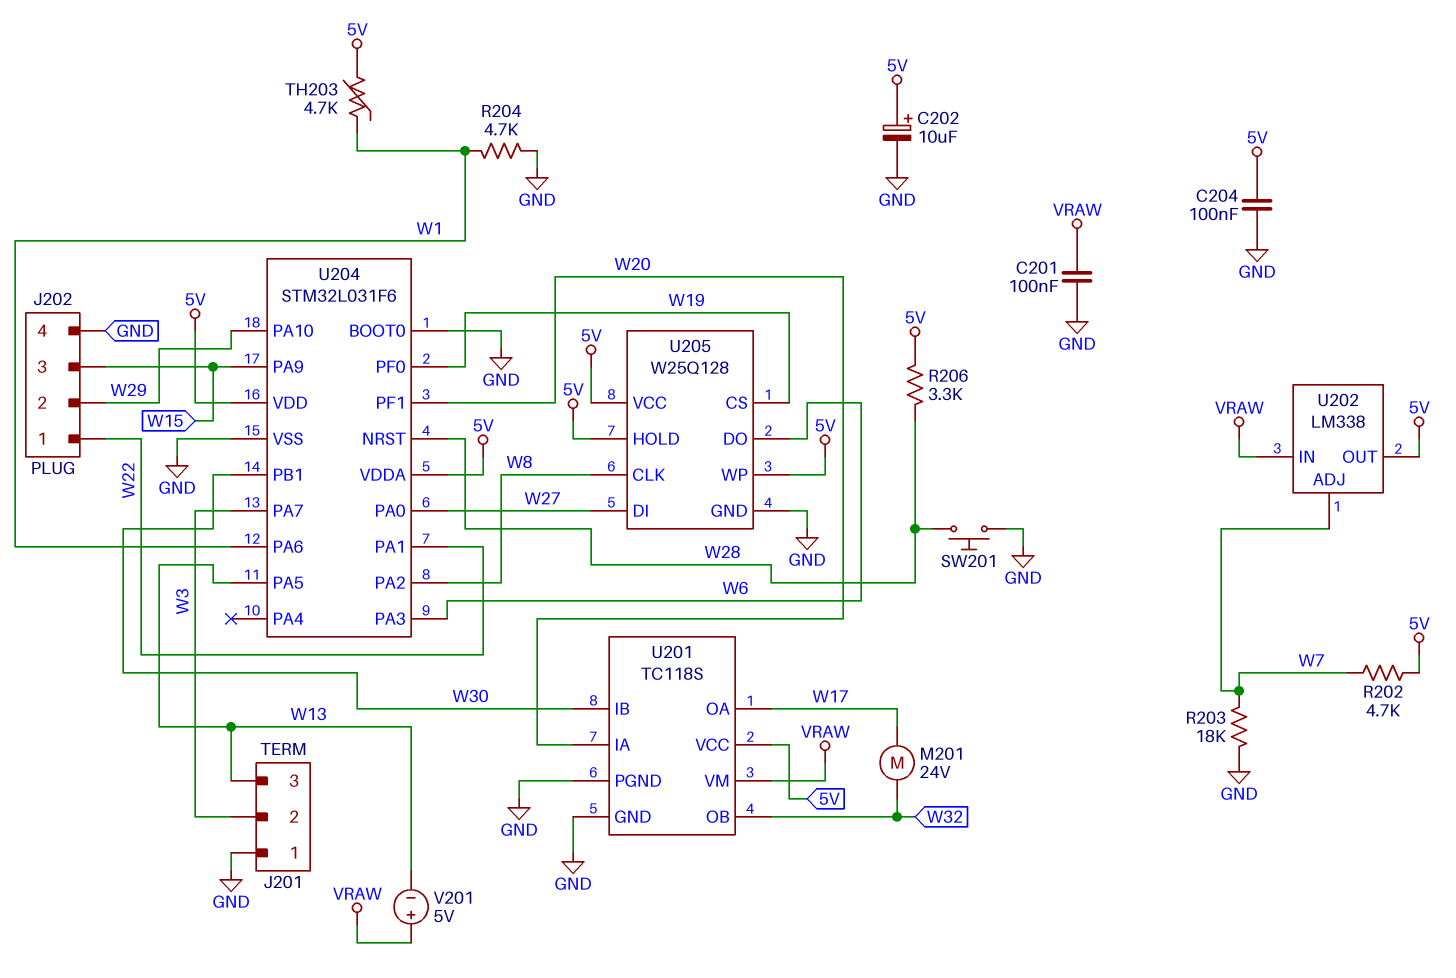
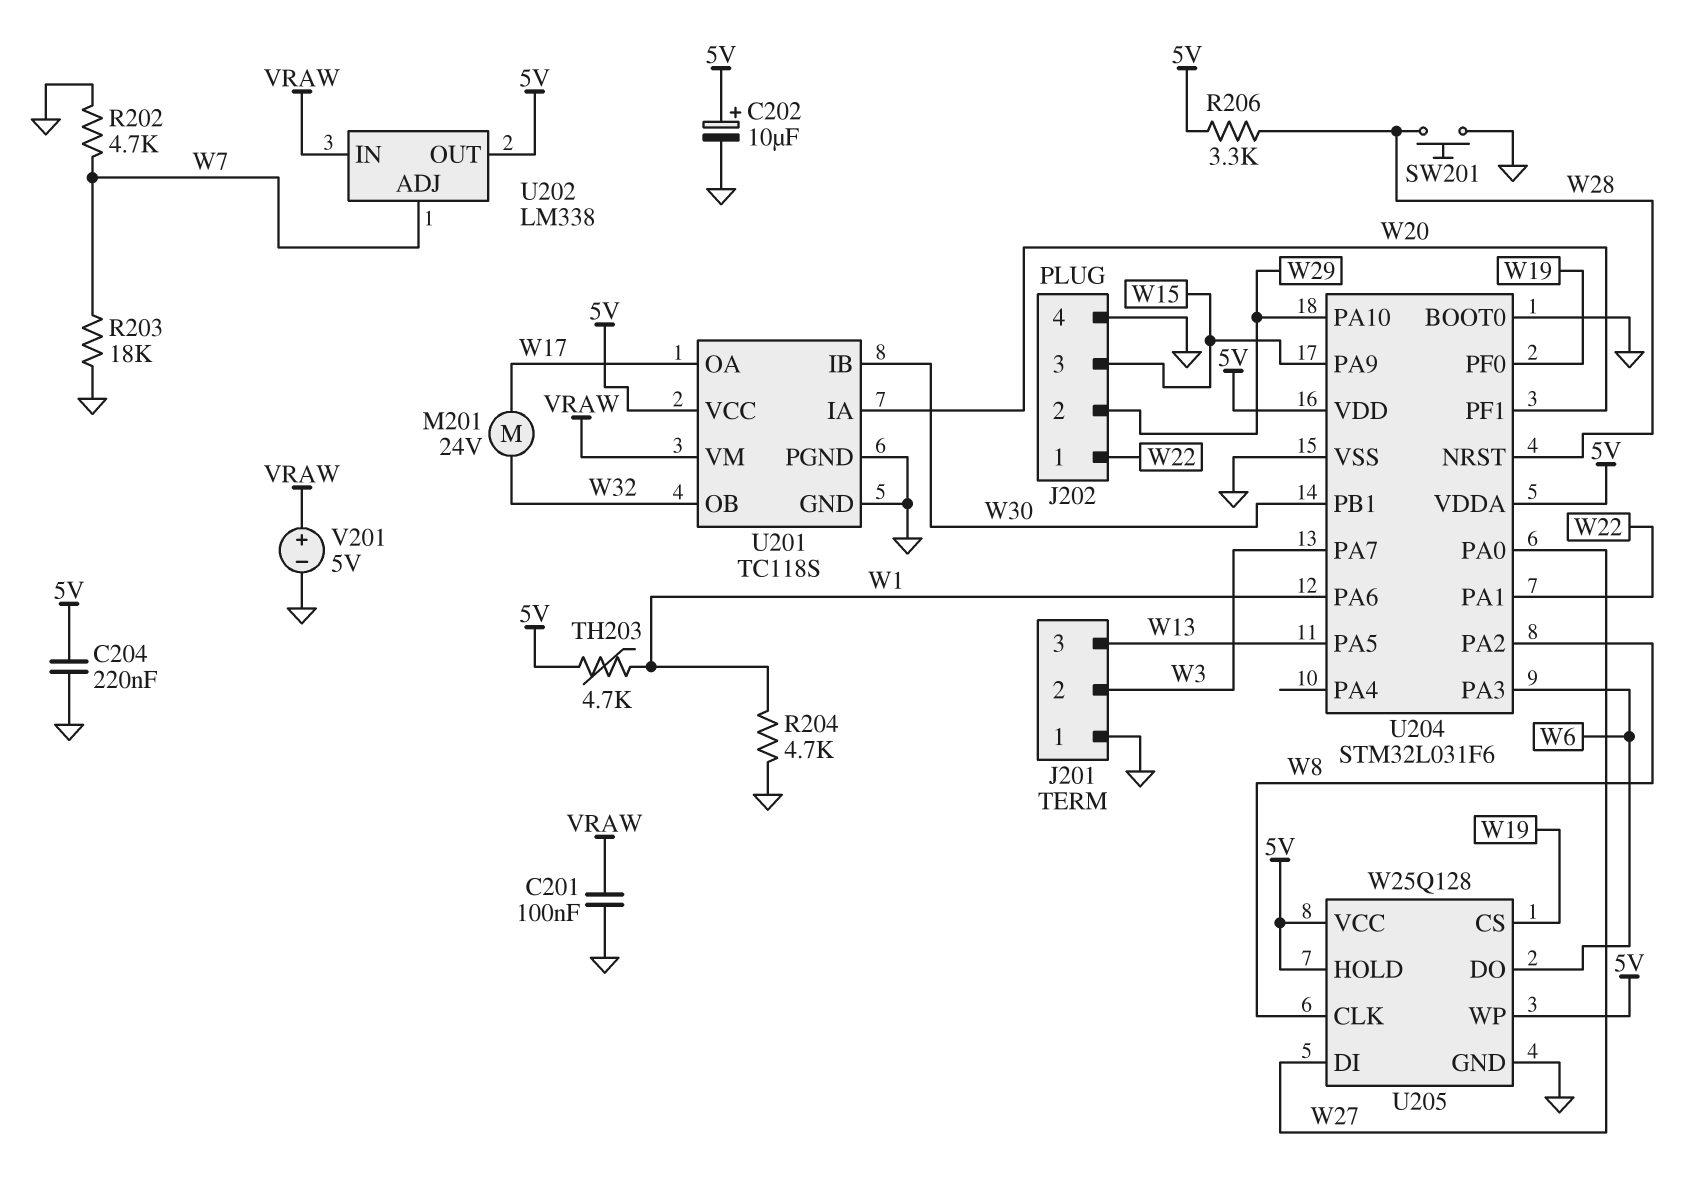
C204: 100nF (5V, GND) -> 220nF (5V, GND)
R202: 4.7k (5V, W7) -> 4.7k (GND, W7)
V201: 5V (plus VRAW, minus W13) -> 5V (plus VRAW, minus GND)

